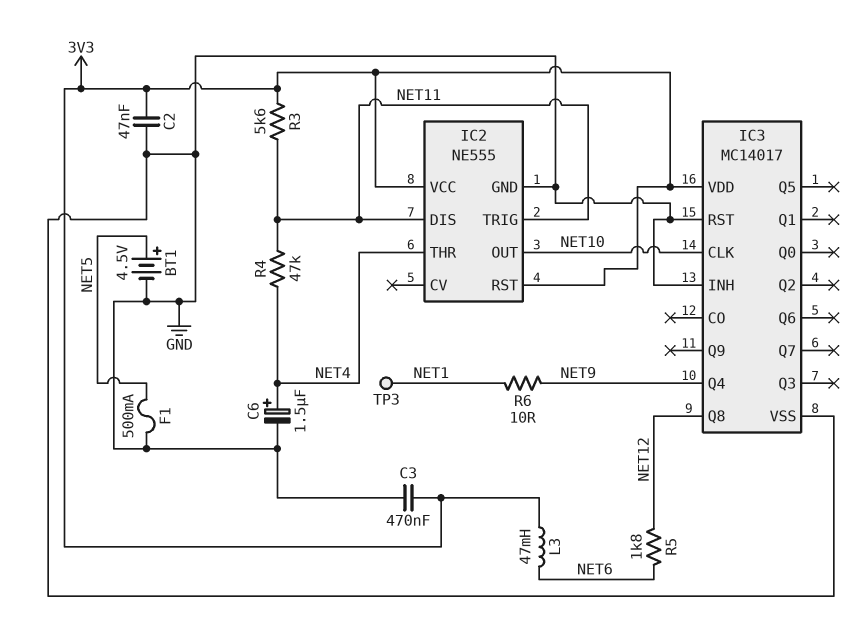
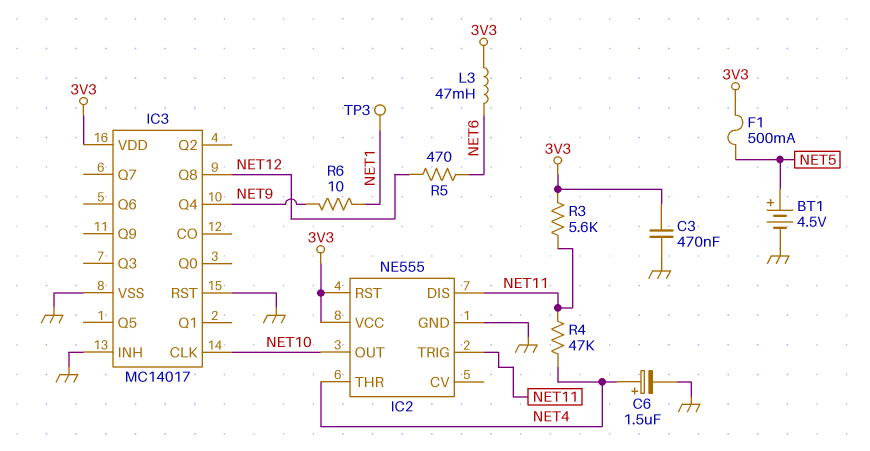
C2: 47nF (3V3, GND) -> none
F1: 500mA (GND, NET5) -> 500mA (3V3, NET5)
R5: 1.8k (NET6, NET12) -> 470 (NET6, NET12)

